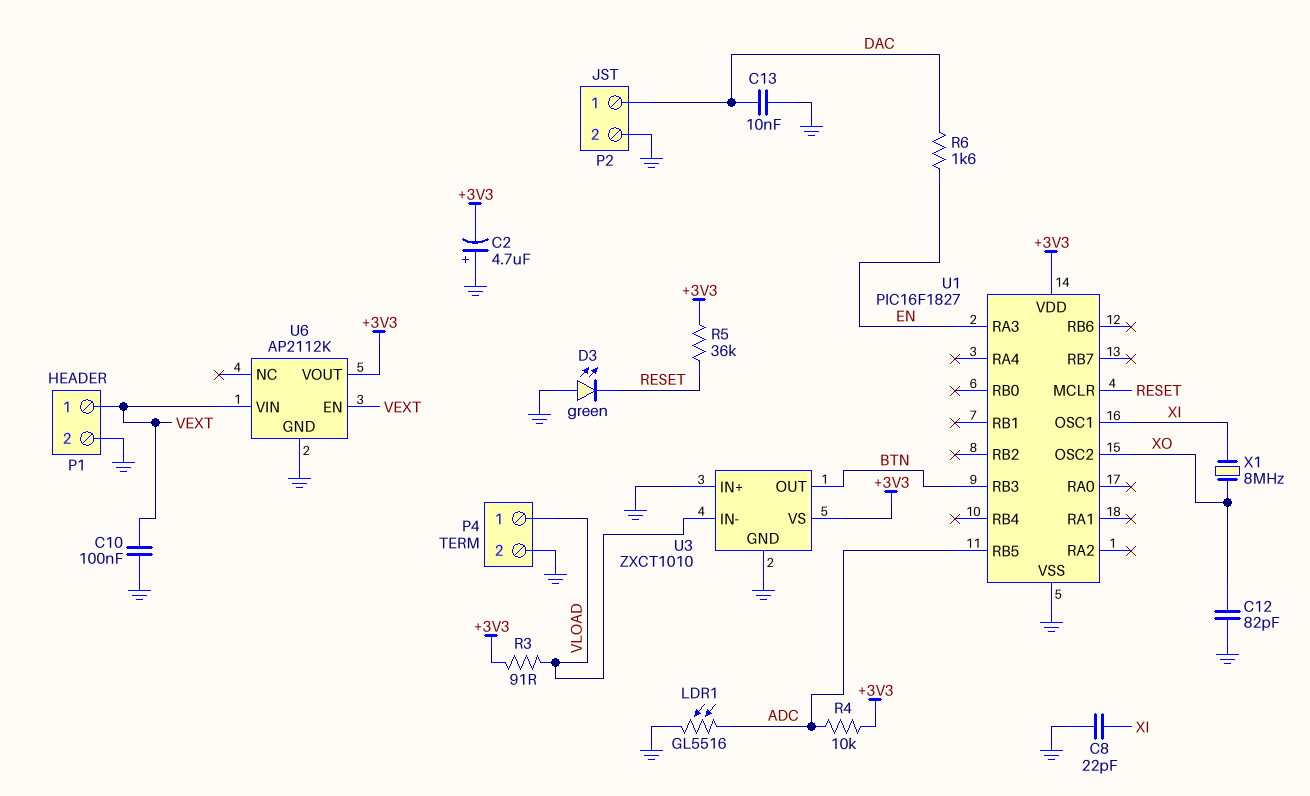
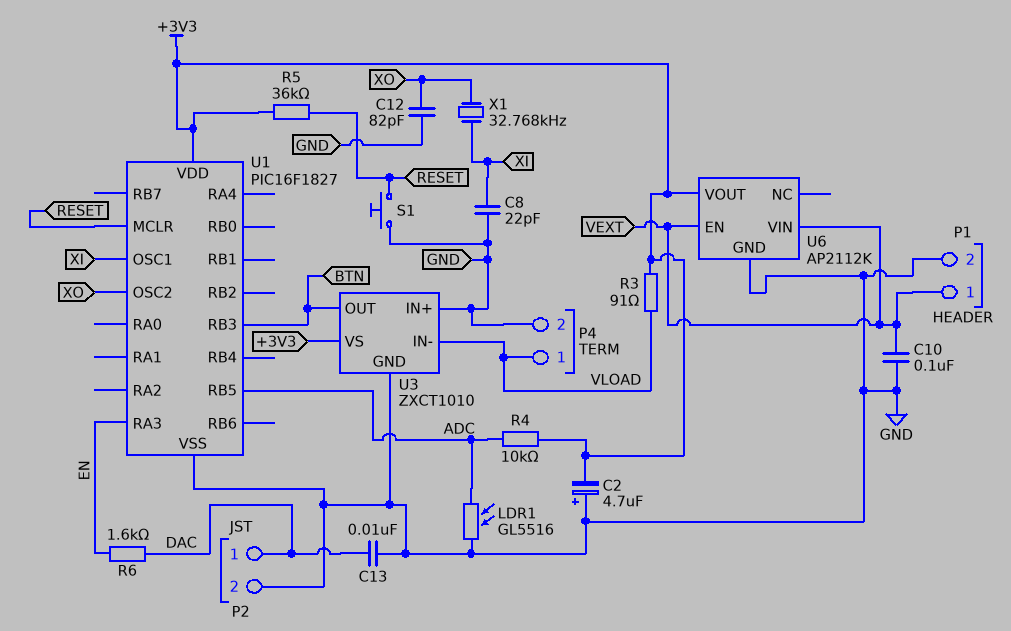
D3: LED green (A GND, K RESET) -> none
S1: none -> button (GND, RESET)
X1: 8MHz (XI, XO) -> 32.768kHz (XI, XO)

